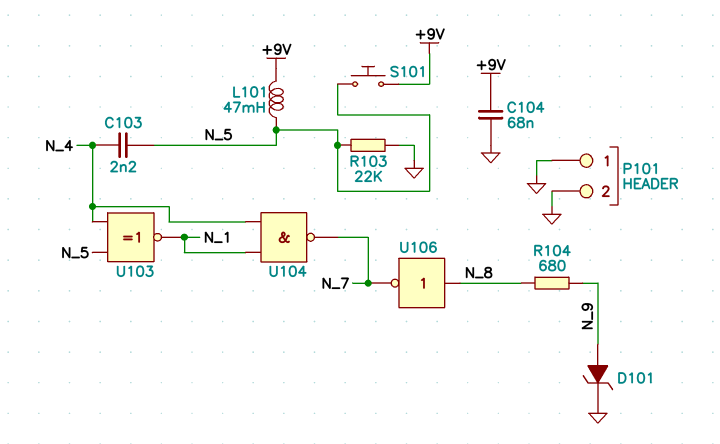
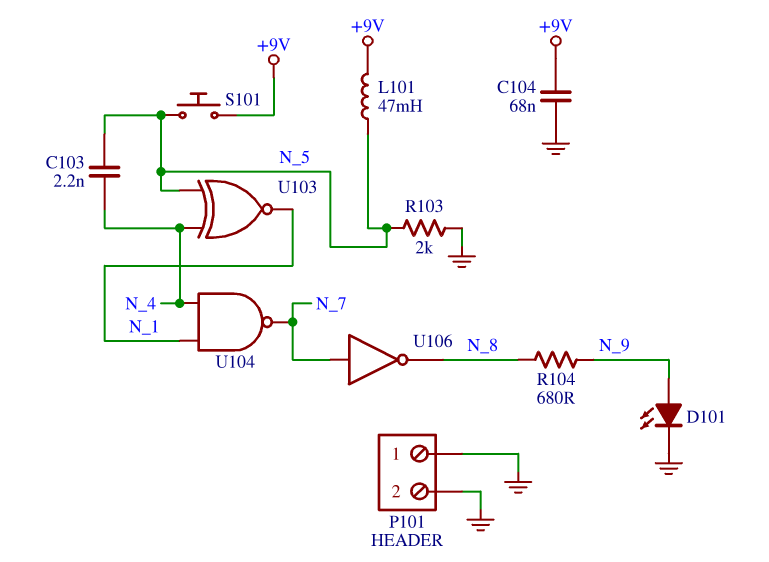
D101: zener (A N_9, K GND) -> LED (A N_9, K GND)
R103: 22k (GND, N_5) -> 2k (GND, N_5)
U106: NOT (in N_8, out N_7) -> NOT (in N_7, out N_8)

